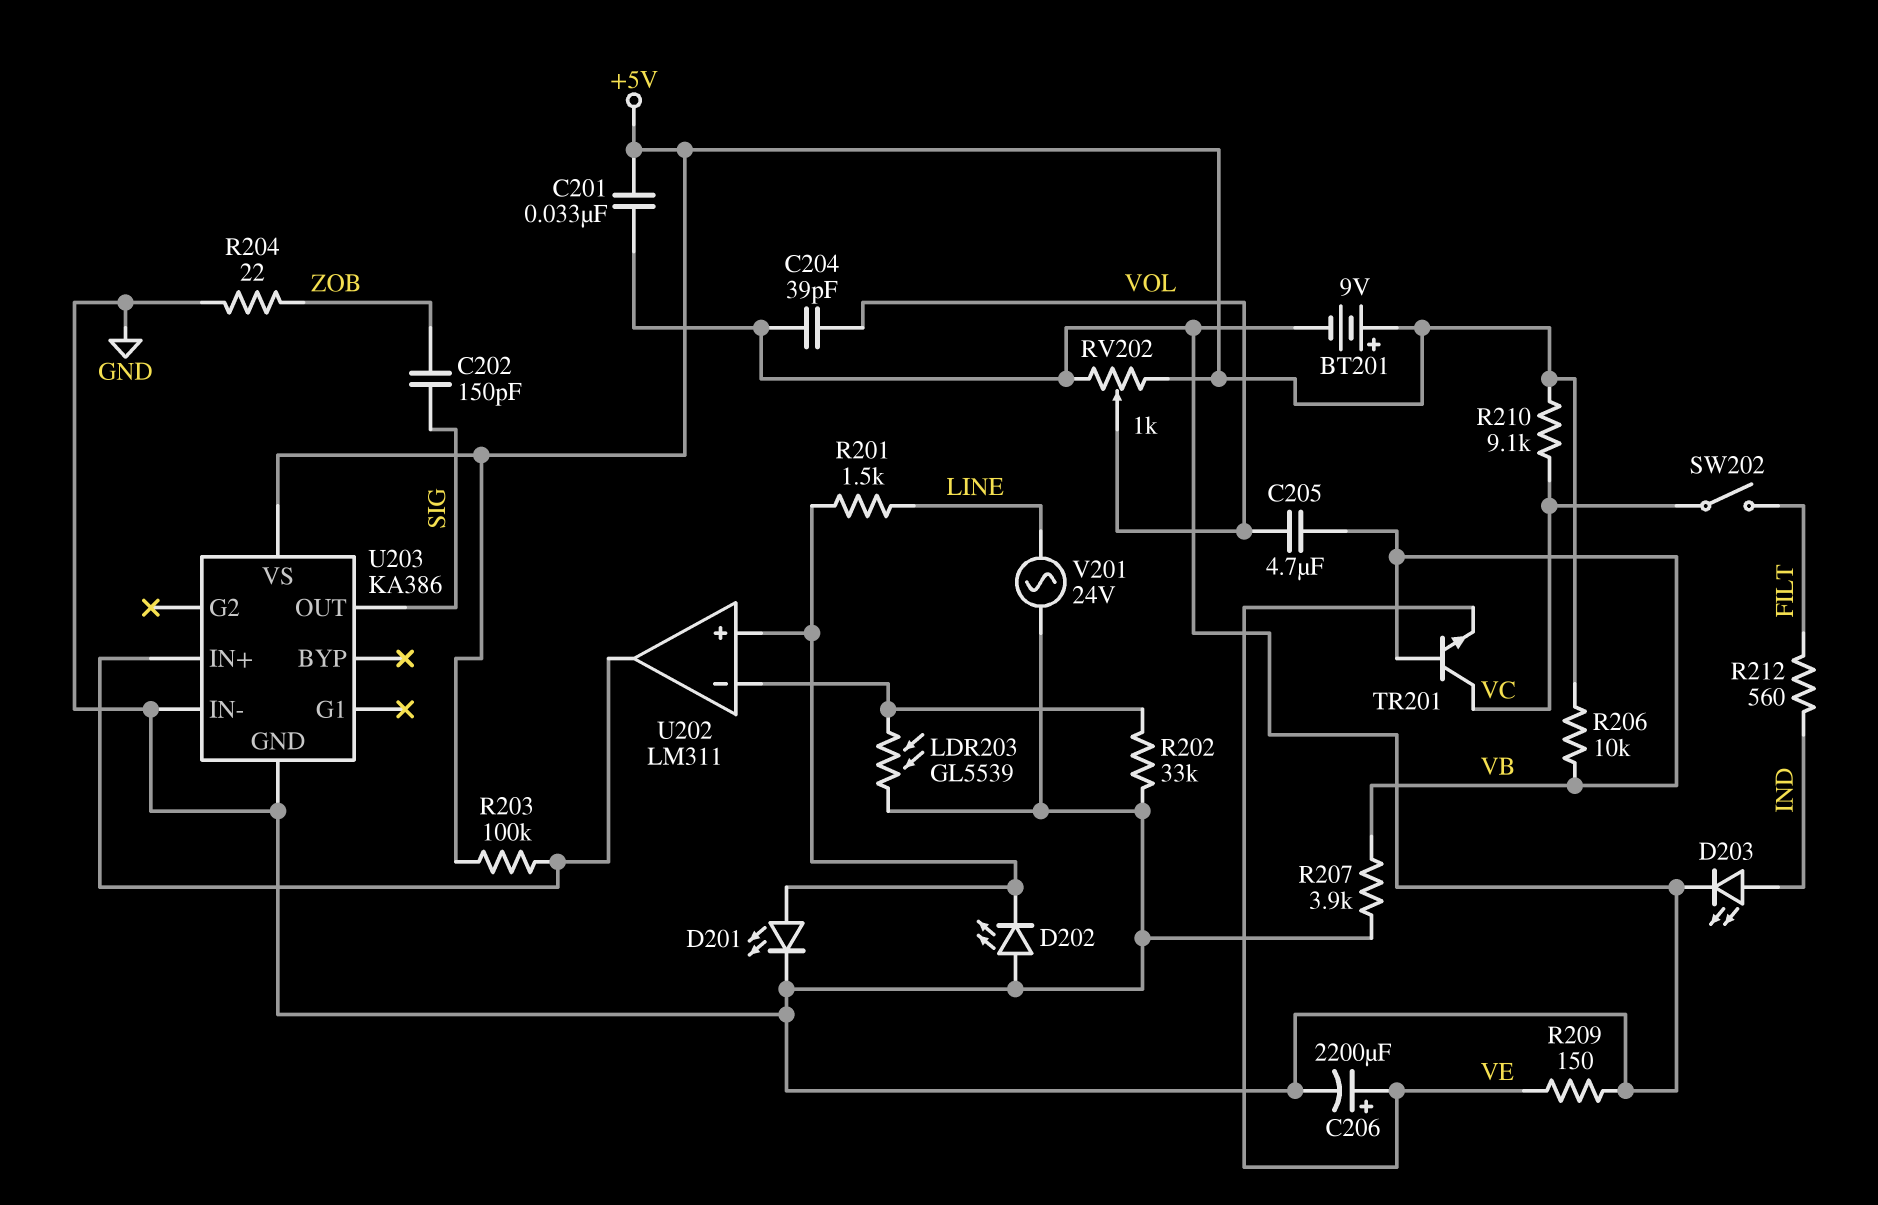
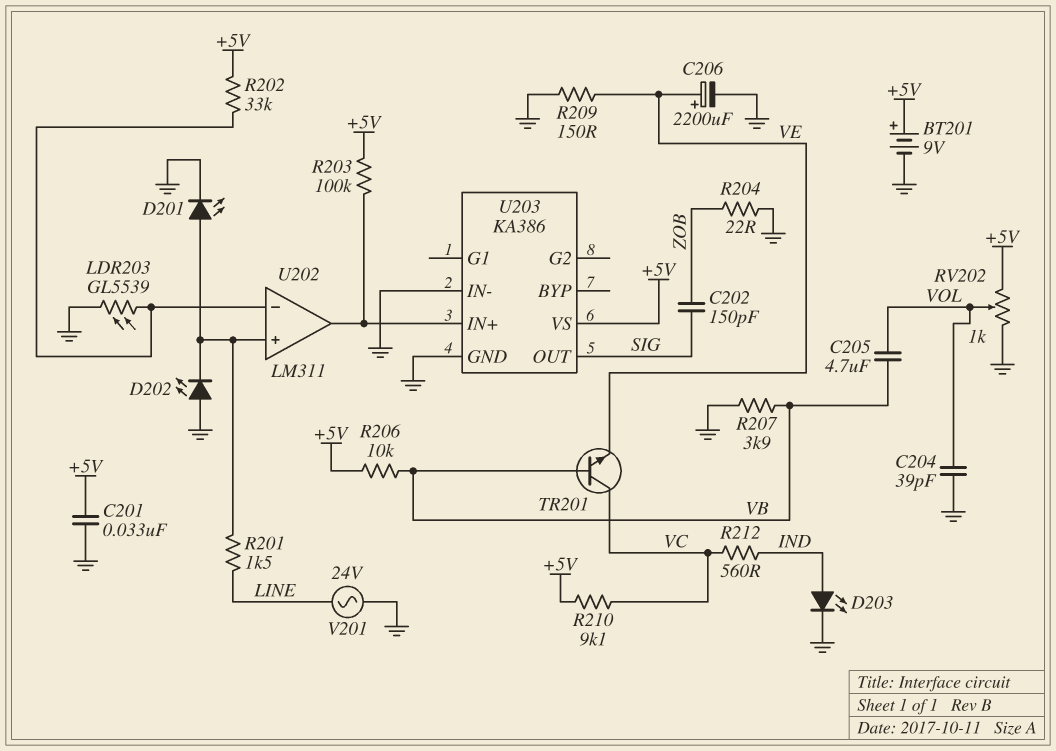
R202: 33k (GND, U202/in-) -> 33k (+5V, U202/in-)
R212: 560 (FILT, IND) -> 560 (IND, VC)
SW202: switch (FILT, VC) -> none

